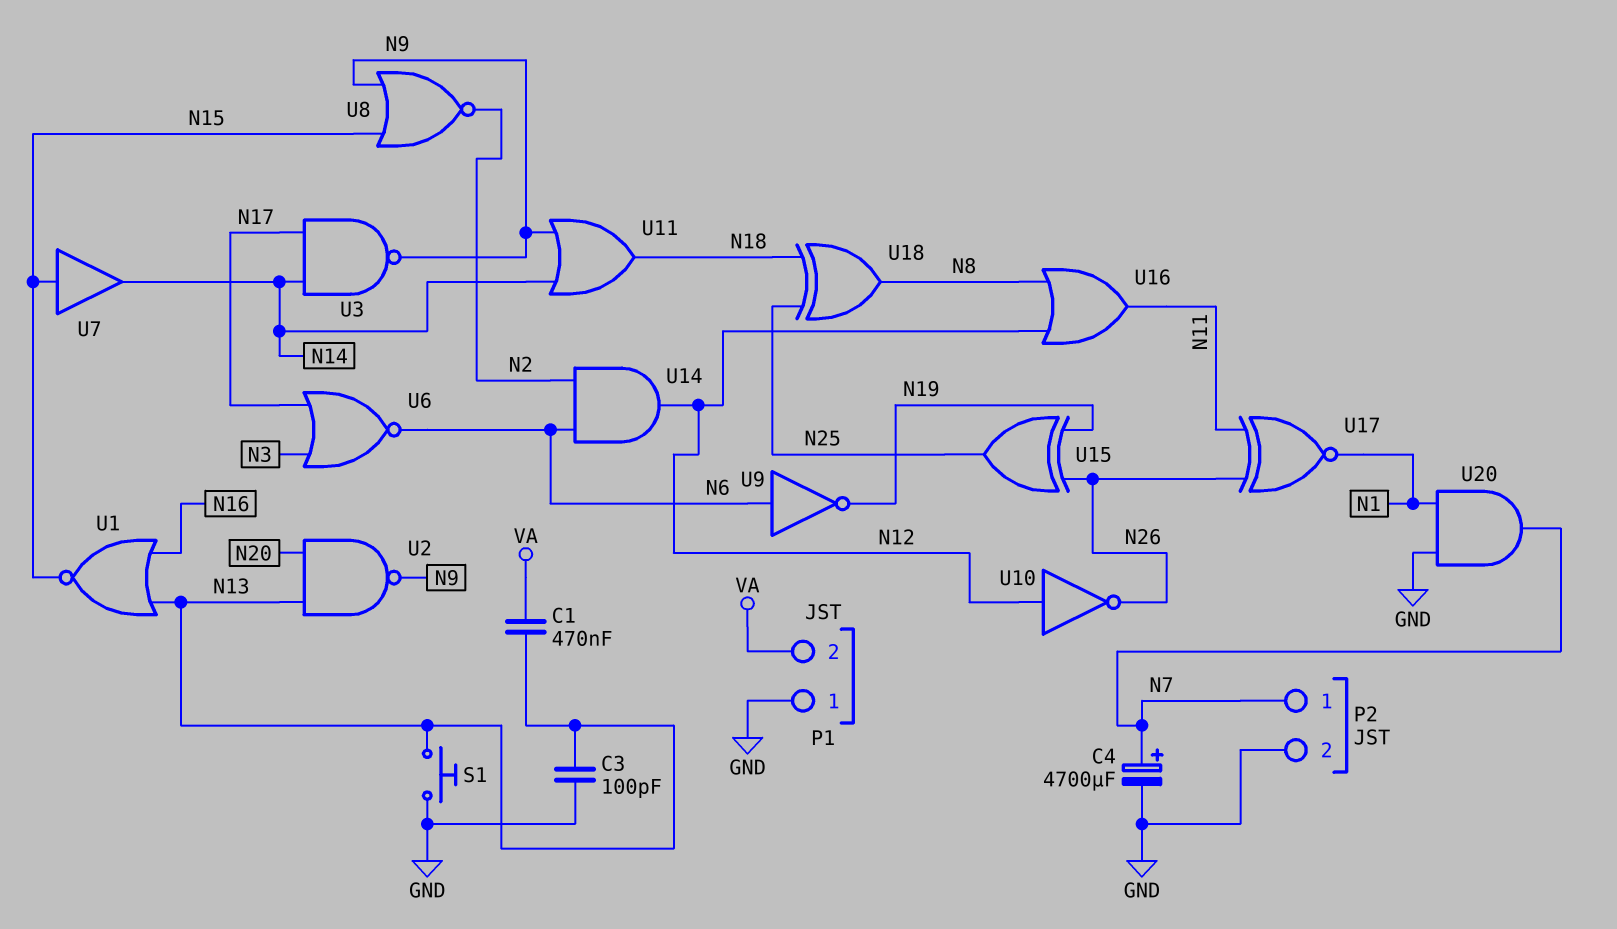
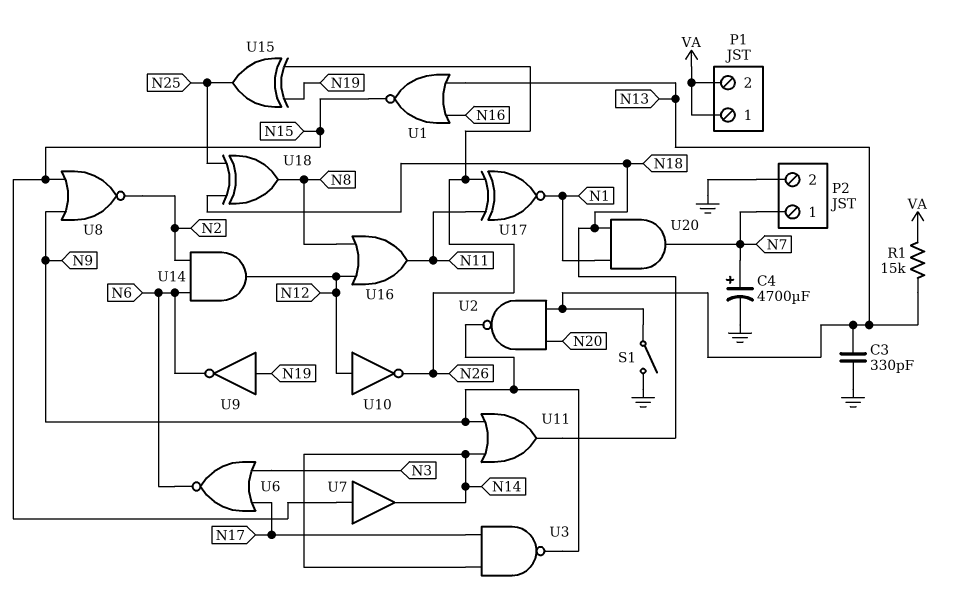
C1: 470nF (N13, VA) -> none
C3: 100pF (GND, N13) -> 330pF (GND, N13)
P1 pin 1: GND -> VA
R1: none -> 15k (N13, VA)
S1: button (GND, N13) -> switch (GND, N13)
U9: NOT (in N6, out N19) -> NOT (in N19, out N6)
U20: AND (in GND, in N1, out N7) -> AND (in N1, in N18, out N7)

